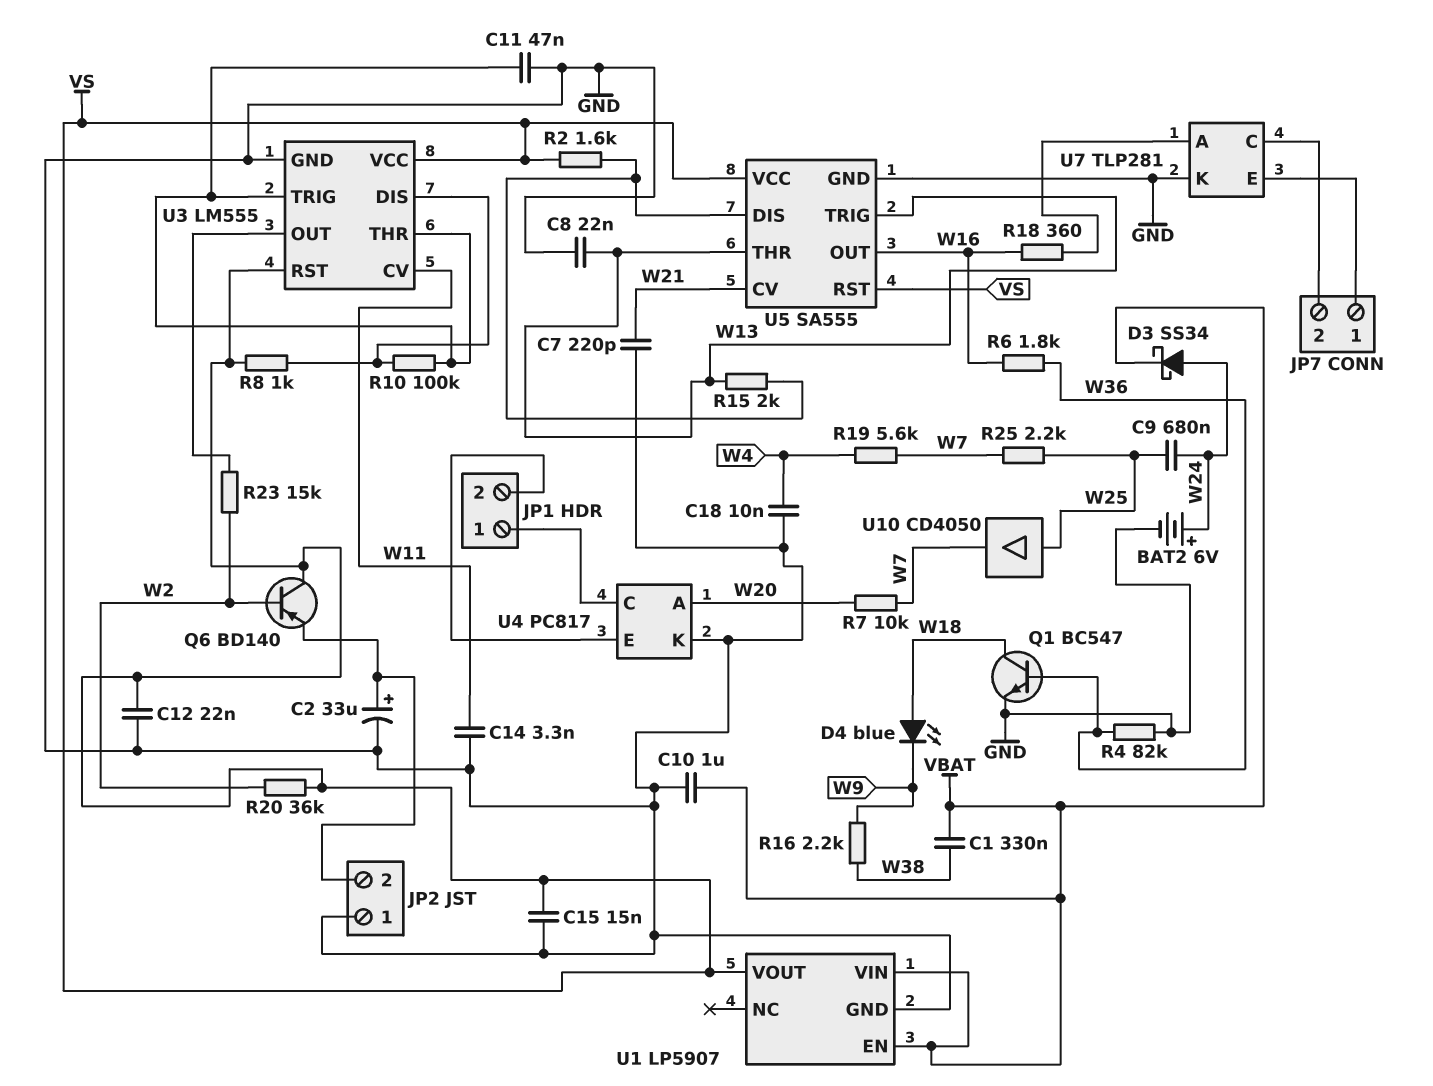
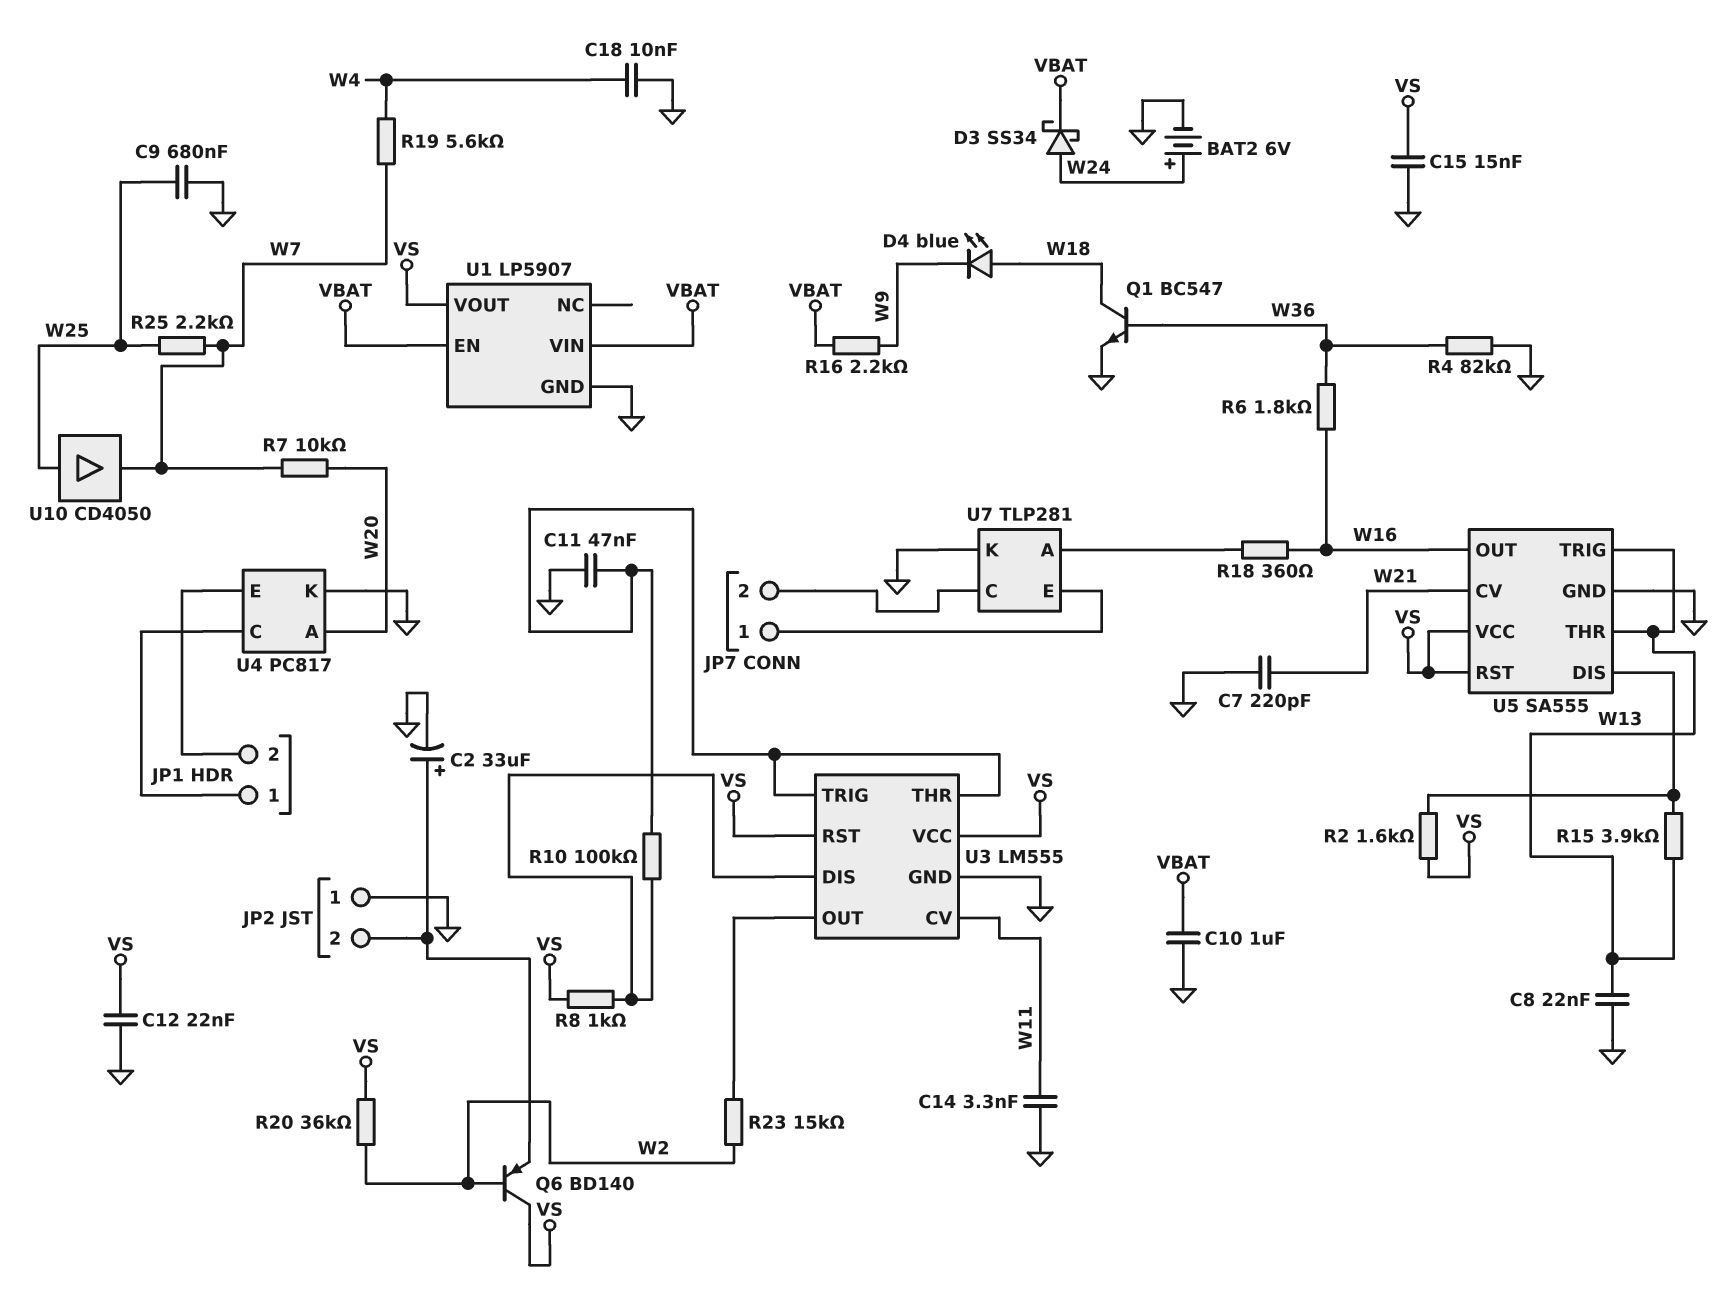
C1: 330nF (VBAT, W38) -> none
C9: 680nF (W24, W25) -> 680nF (GND, W25)
R15: 2k (U5/DIS, W13) -> 3.9k (U5/DIS, W13)
R16: 2.2k (W9, W38) -> 2.2k (VBAT, W9)

